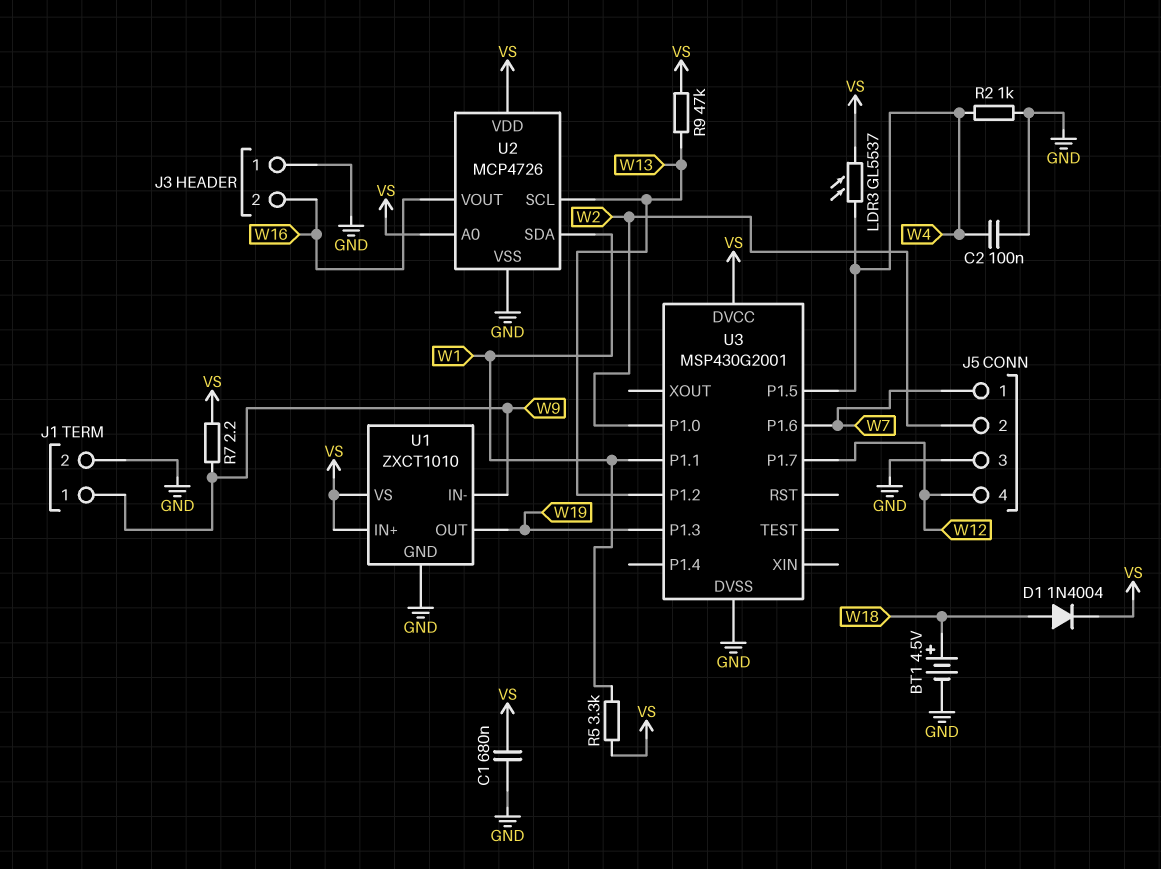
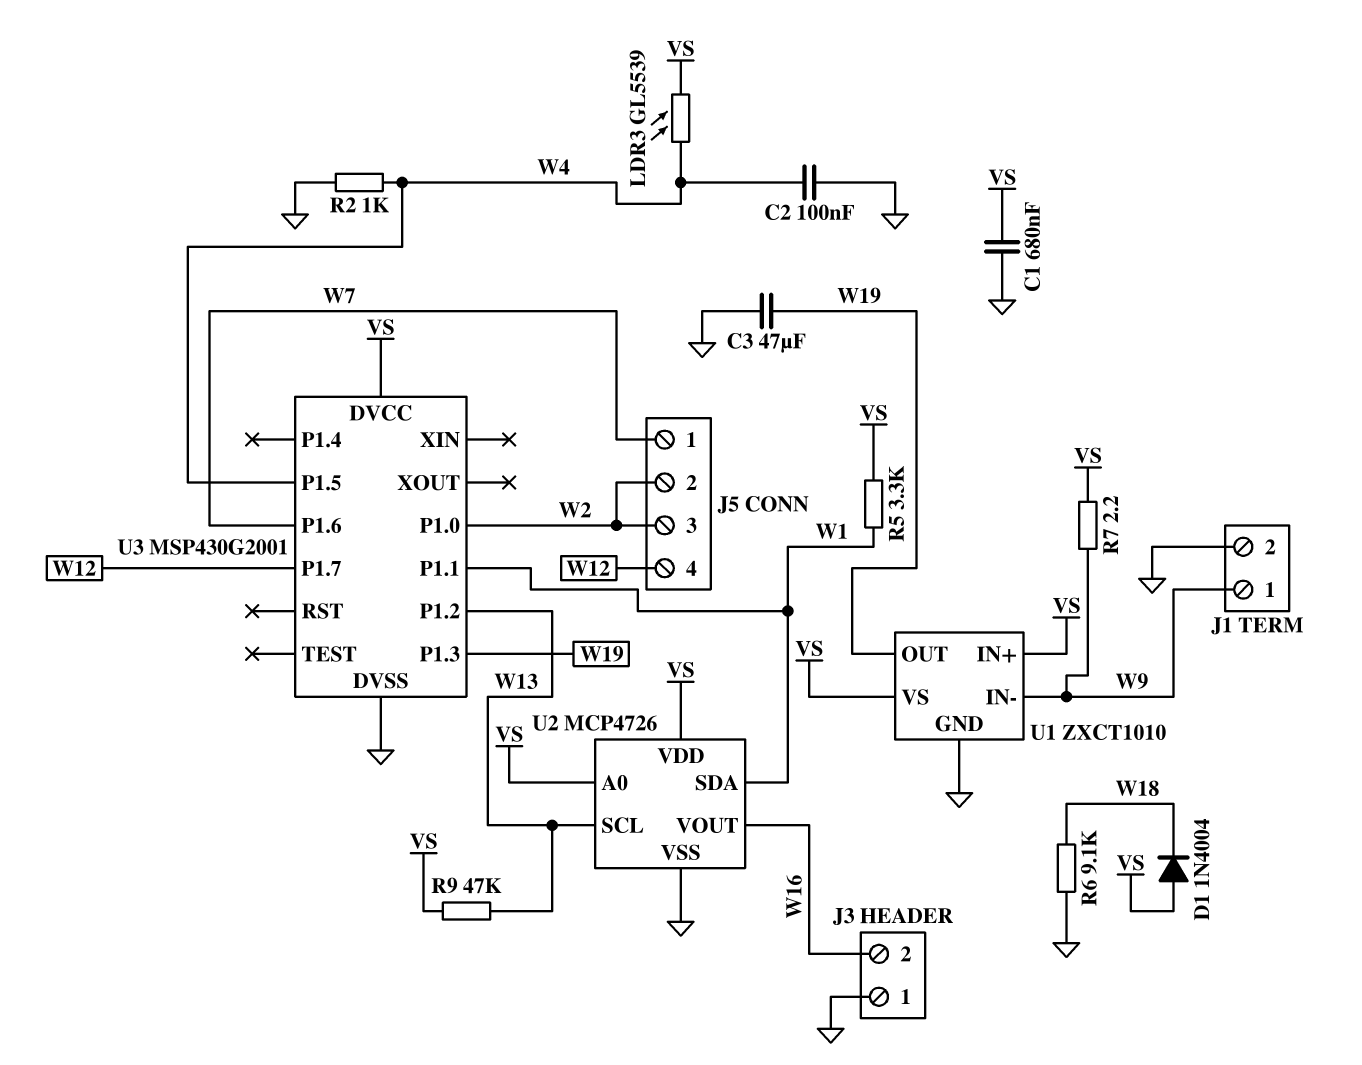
BT1: 4.5V (plus W18, minus GND) -> none
C3: none -> 47uF (GND, W19)
D1: diode 1N4004 (A W18, K VS) -> diode 1N4004 (A VS, K W18)
J5 pin 3: GND -> W2
LDR3: GL5537 (VS, W4) -> GL5539 (VS, W4)
R6: none -> 9.1k (GND, W18)

